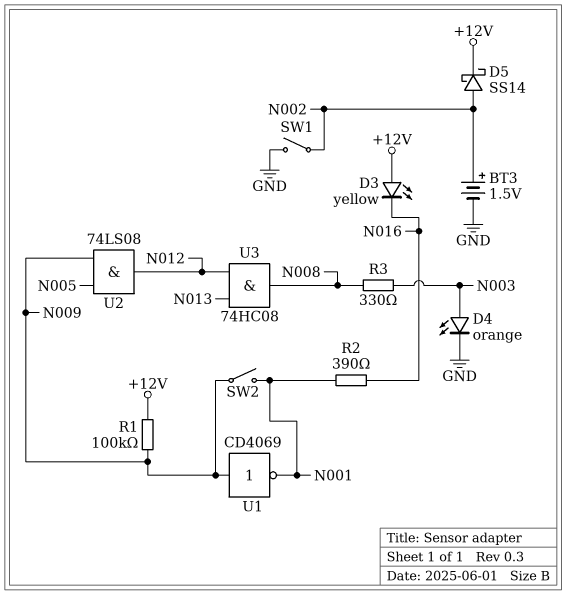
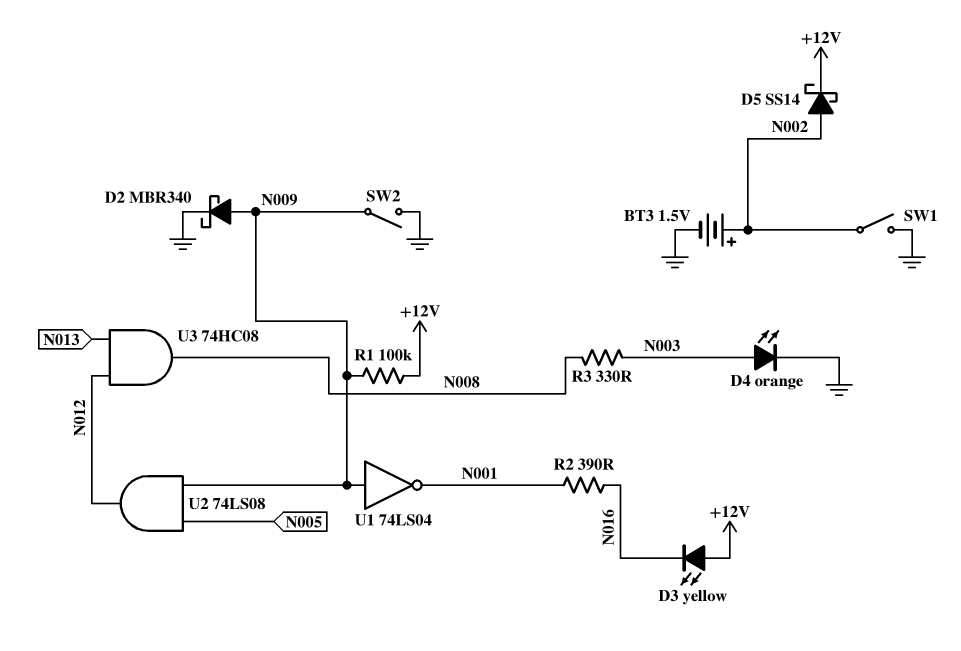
D2: none -> schottky MBR340 (A N009, K GND)
SW2: switch (N001, N009) -> switch (GND, N009)
U1: NOT CD4069 (in N009, out N001) -> NOT 74LS04 (in N009, out N001)

